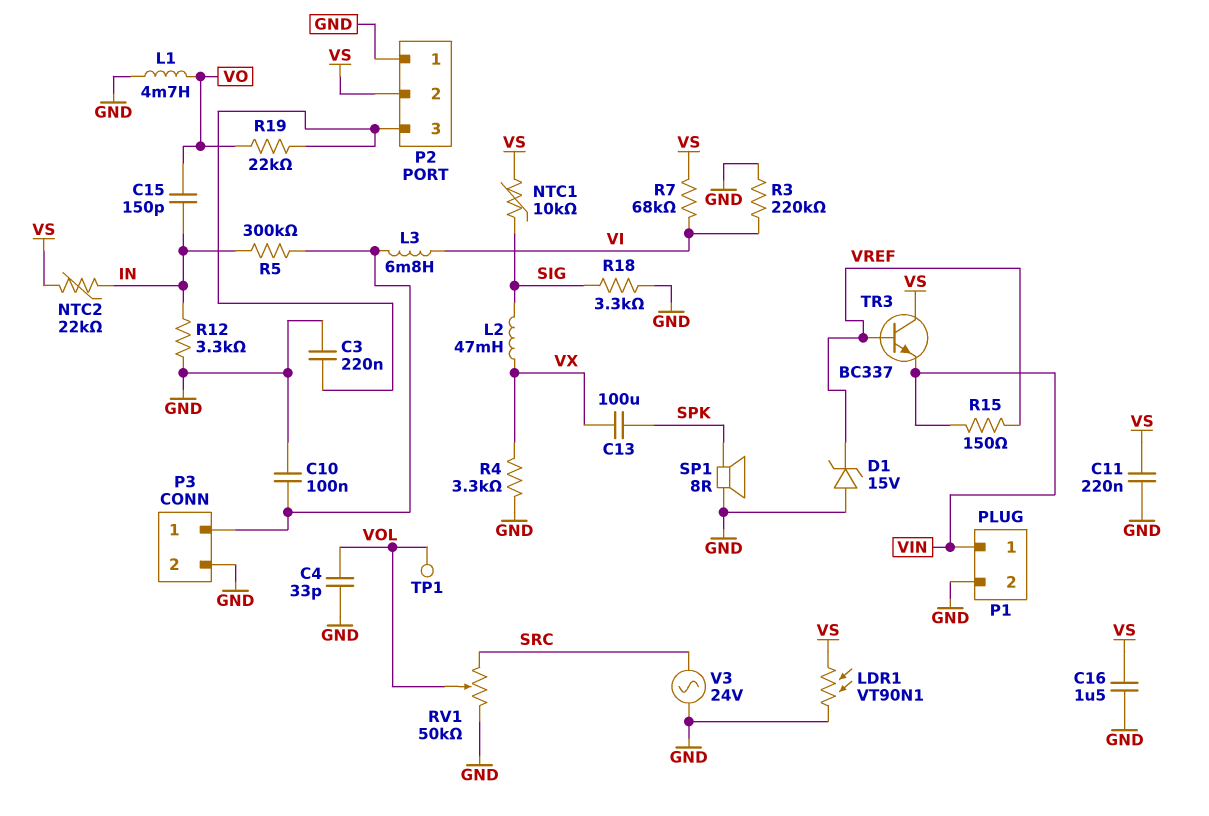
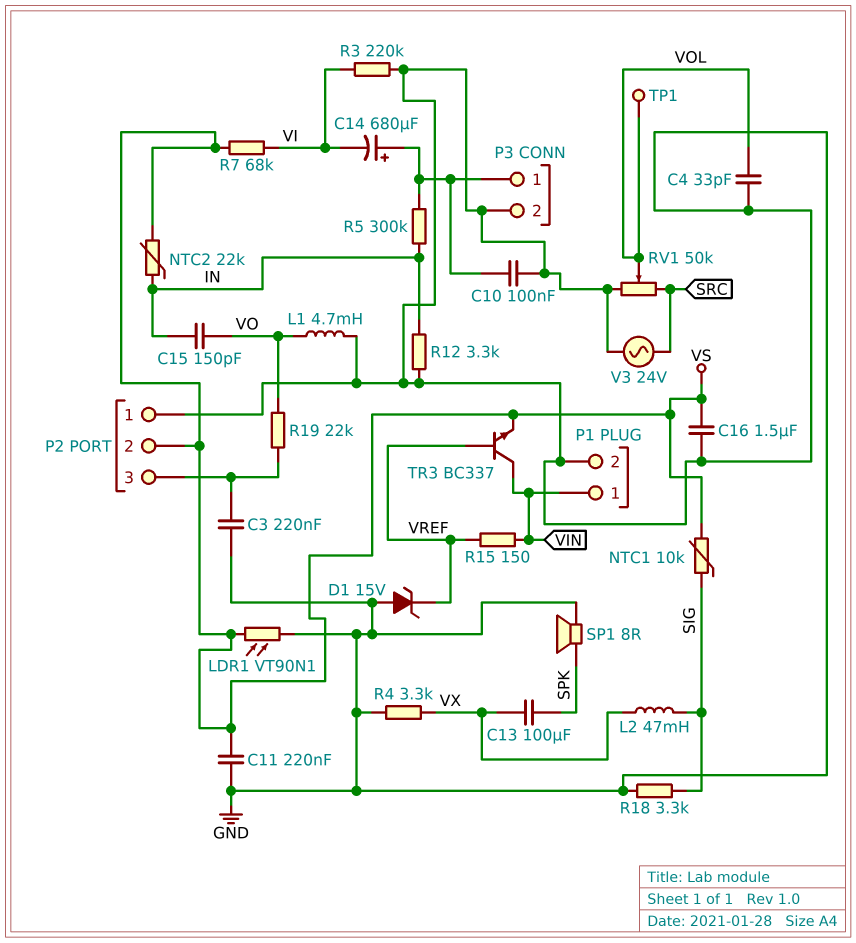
C14: none -> 680uF (plus P3/1, minus VI)
L3: 6.8mH (P3/1, VI) -> none
TR3: NPN BC337 (B VREF, C VS, E VIN) -> NPN BC337 (B VREF, C VIN, E VS)

